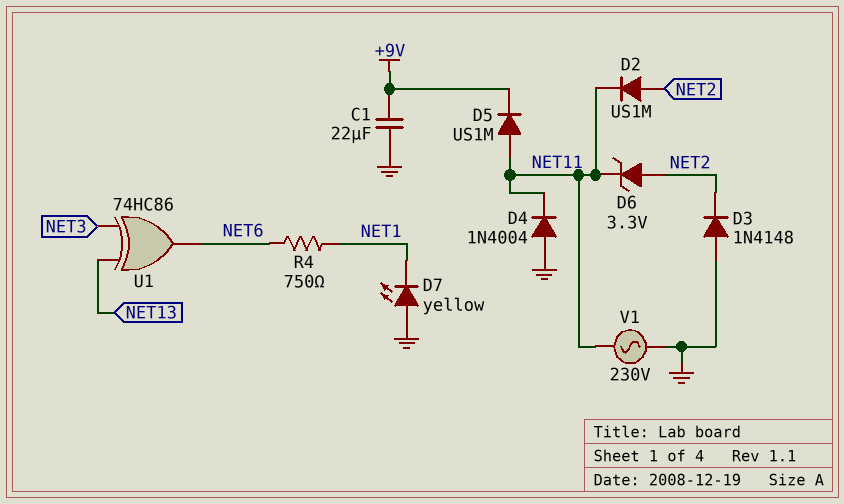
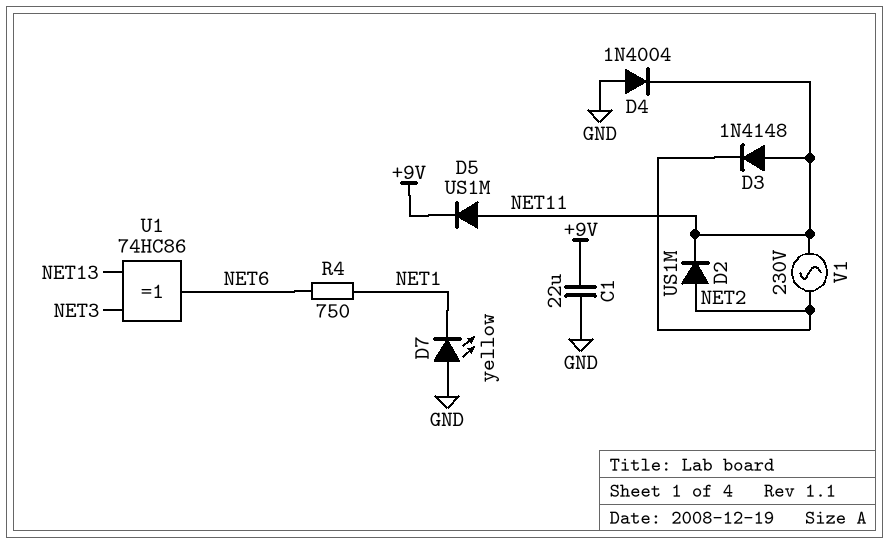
D3: diode 1N4148 (A GND, K NET2) -> diode 1N4148 (A NET11, K NET2)
D6: zener 3.3V (A NET2, K NET11) -> none
V1: AC 230V (GND, NET11) -> AC 230V (NET2, NET11)

